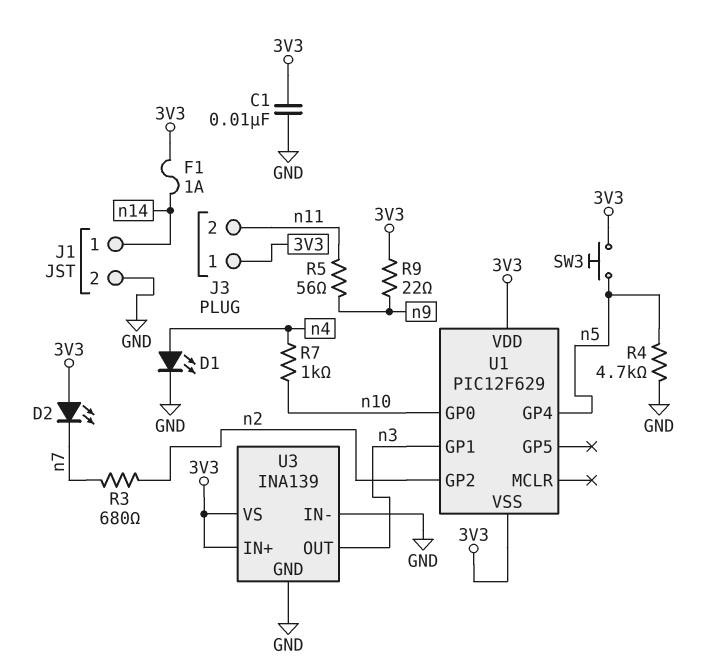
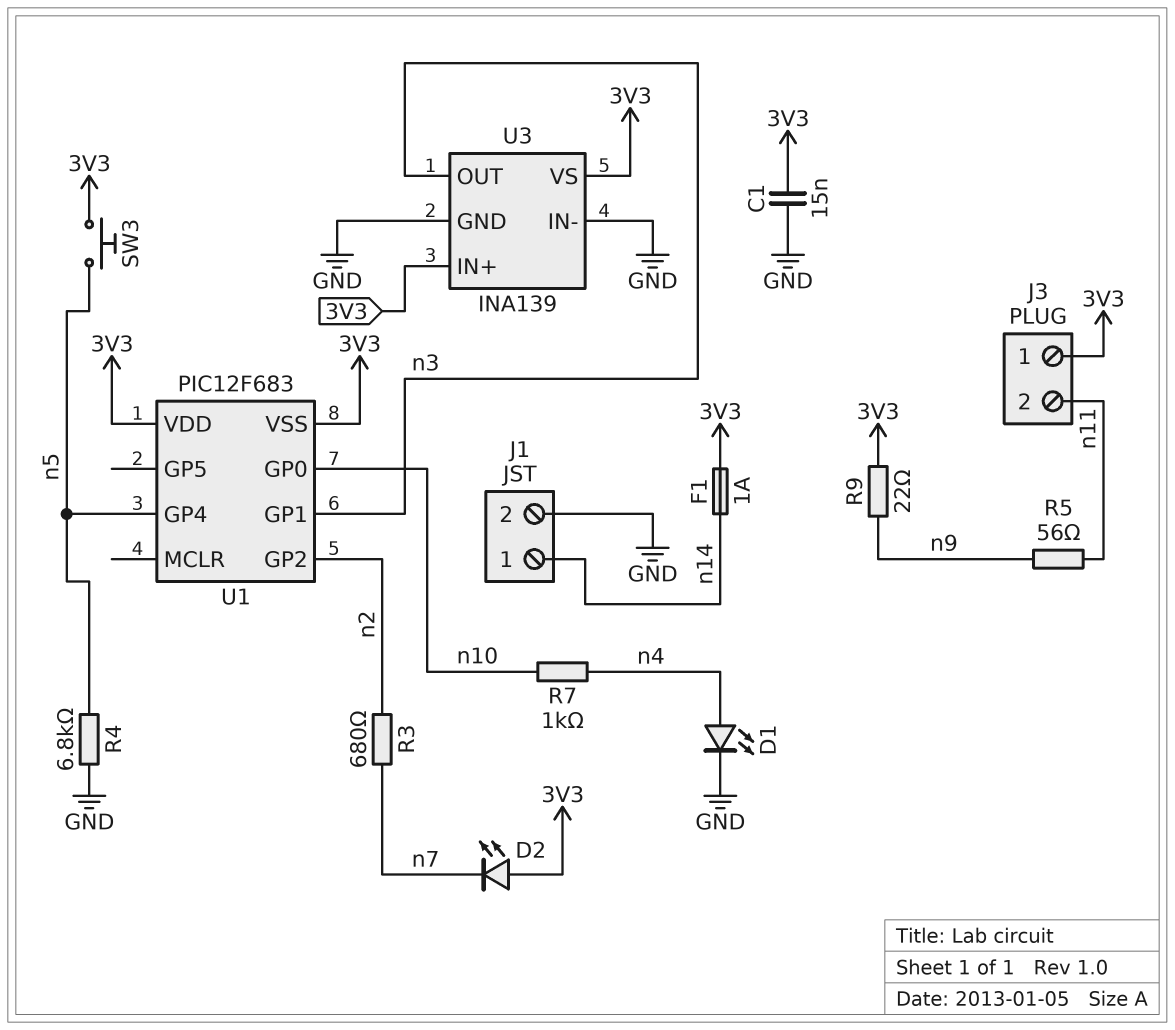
C1: 10nF (3V3, GND) -> 15nF (3V3, GND)
R4: 4.7k (GND, n5) -> 6.8k (GND, n5)
U1: PIC12F629 -> PIC12F683

